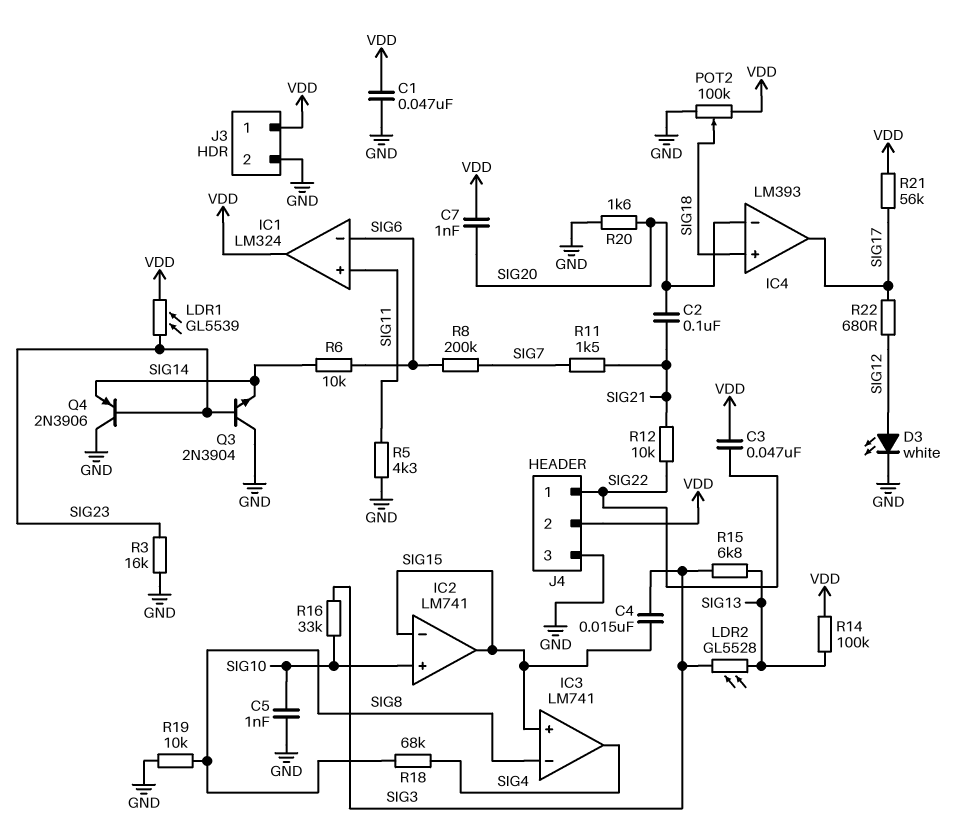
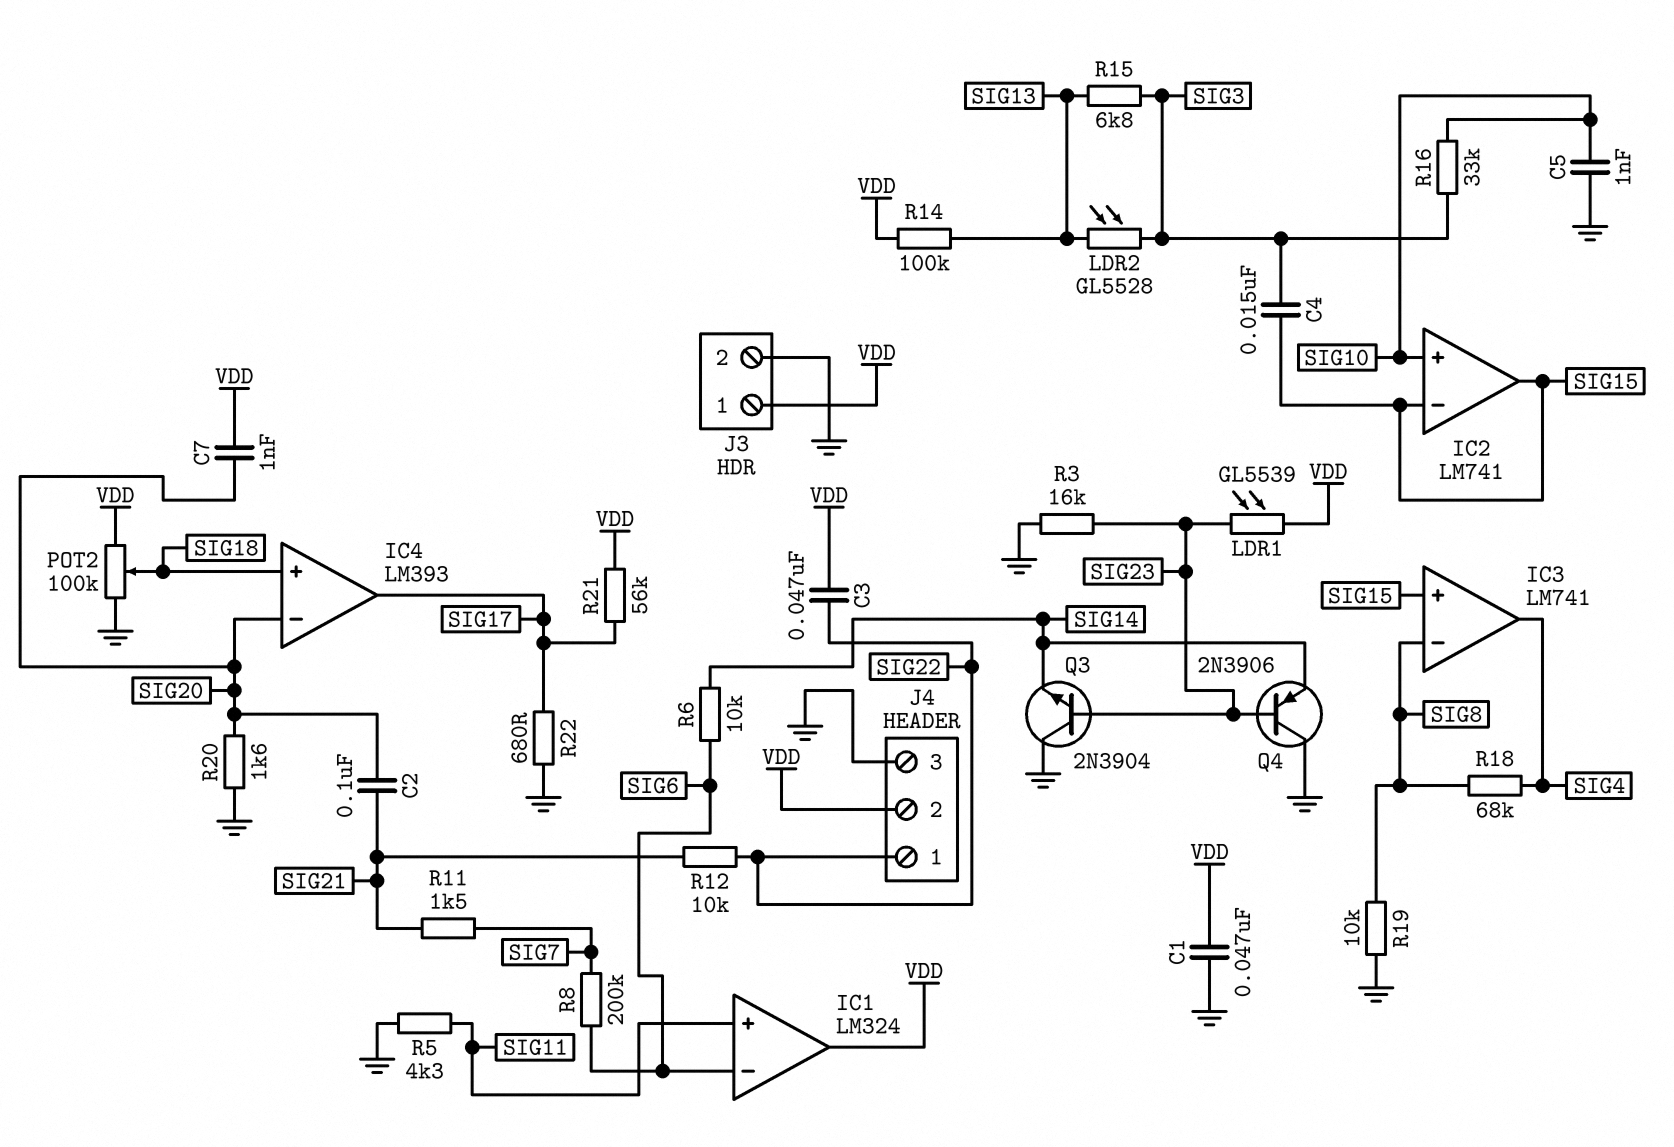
D3: LED white (A SIG12, K GND) -> none
R22: 680 (SIG12, SIG17) -> 680 (GND, SIG17)

